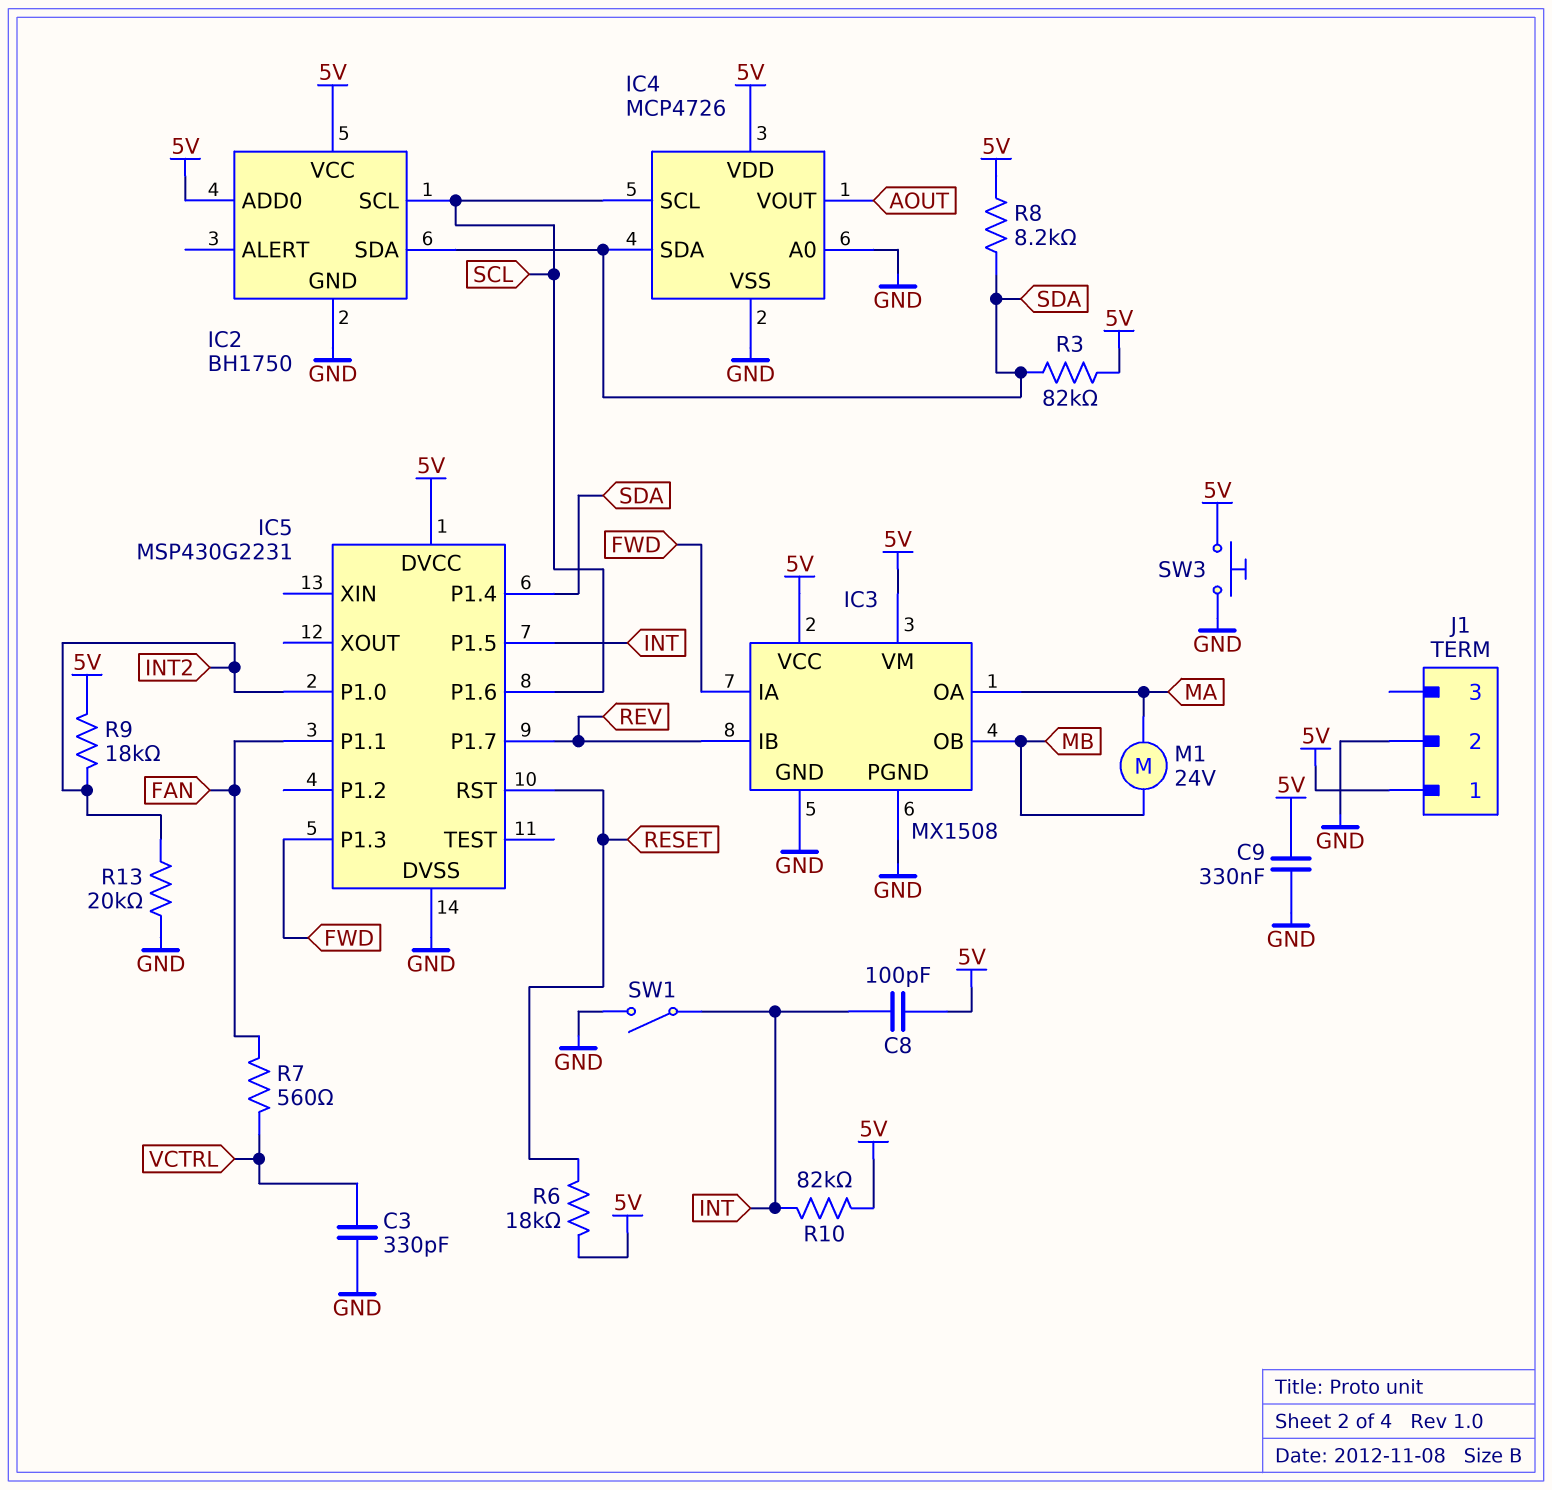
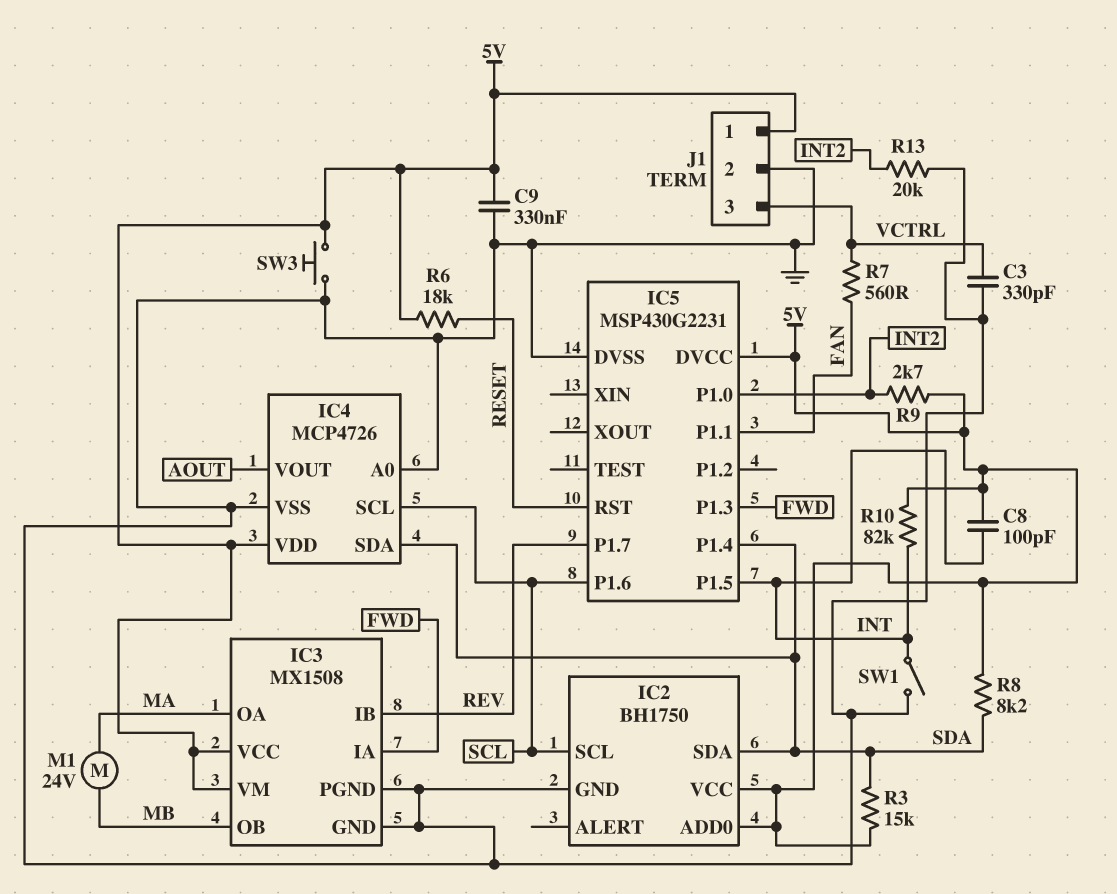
J1 pin 3: none -> VCTRL
R3: 82k (5V, SDA) -> 15k (5V, SDA)
R9: 18k (5V, INT2) -> 2.7k (5V, INT2)

